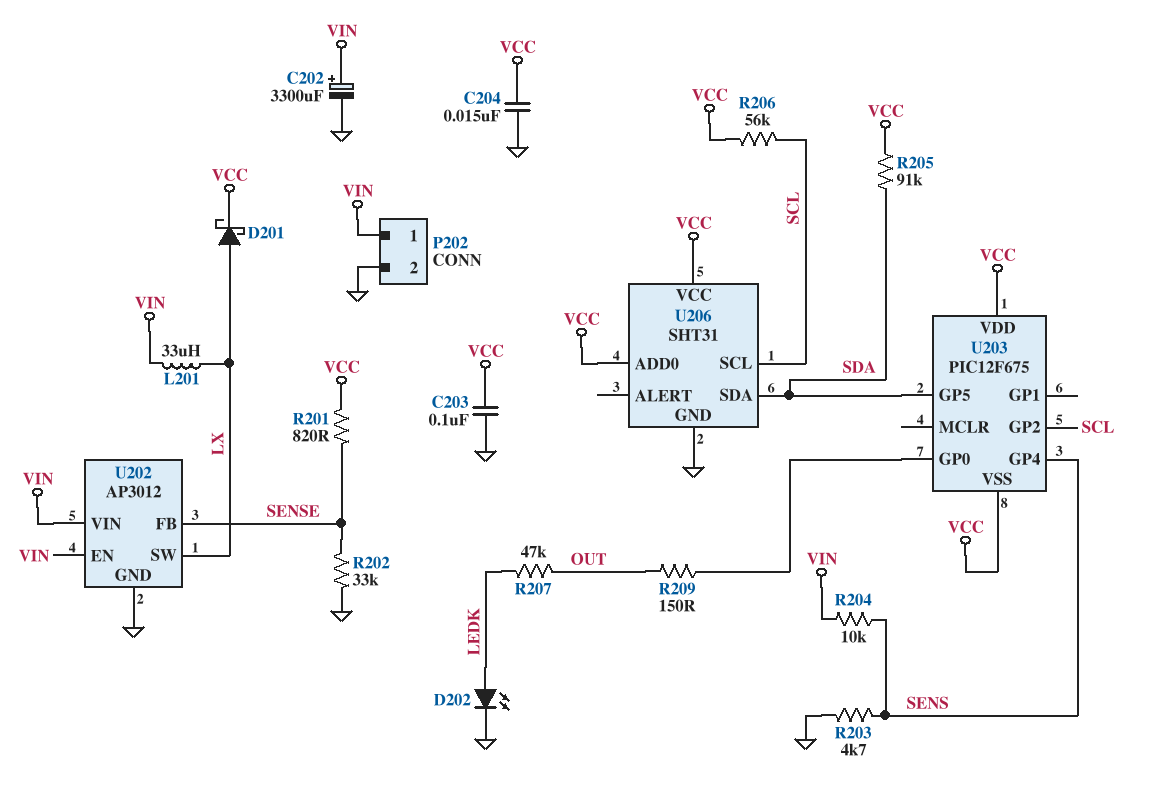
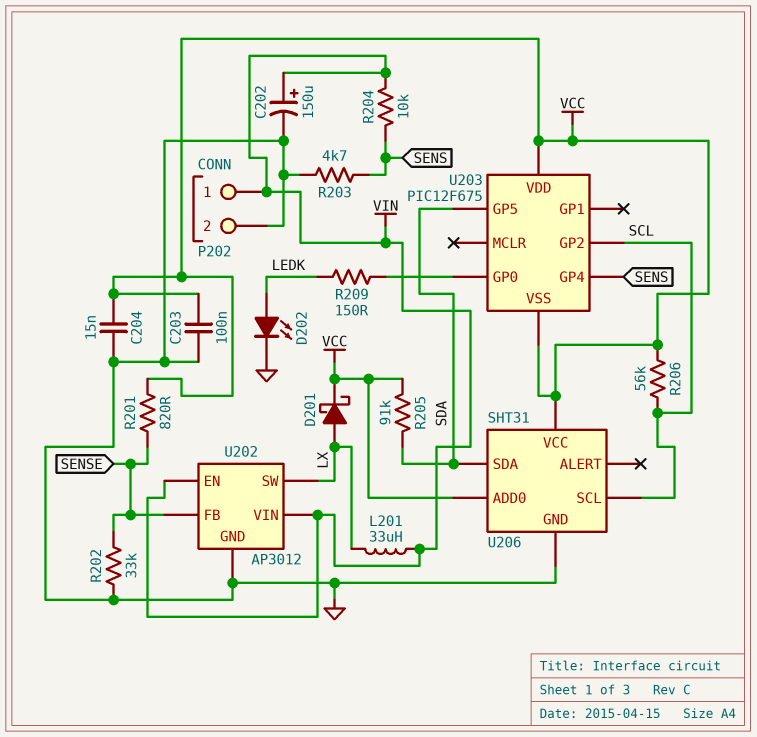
C202: 3300uF (plus VIN, minus GND) -> 150uF (plus VIN, minus GND)
R207: 47k (LEDK, OUT) -> none
R209: 150 (OUT, U203/GP0) -> 150 (LEDK, U203/GP0)

